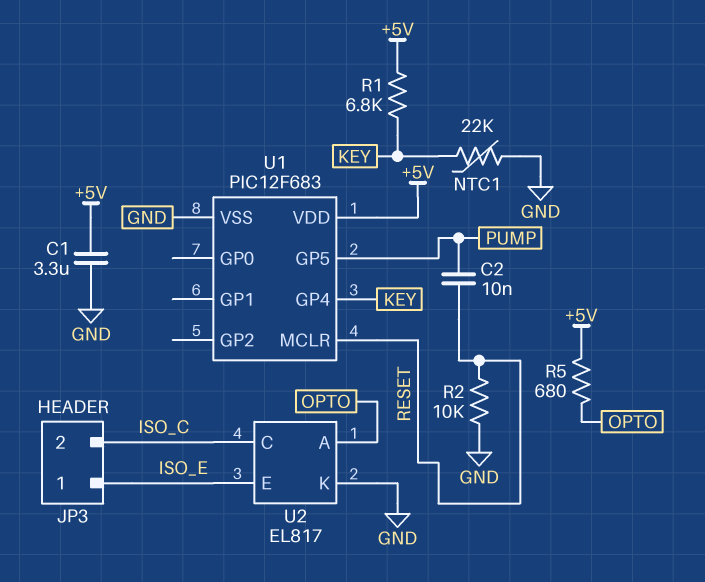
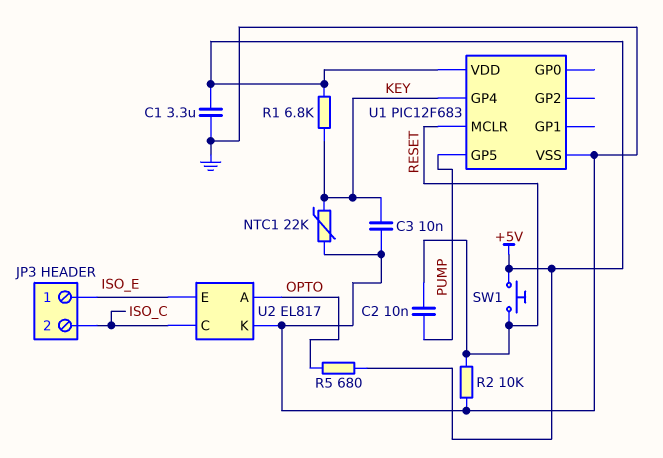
C3: none -> 10nF (GND, KEY)
SW1: none -> button (+5V, RESET)

